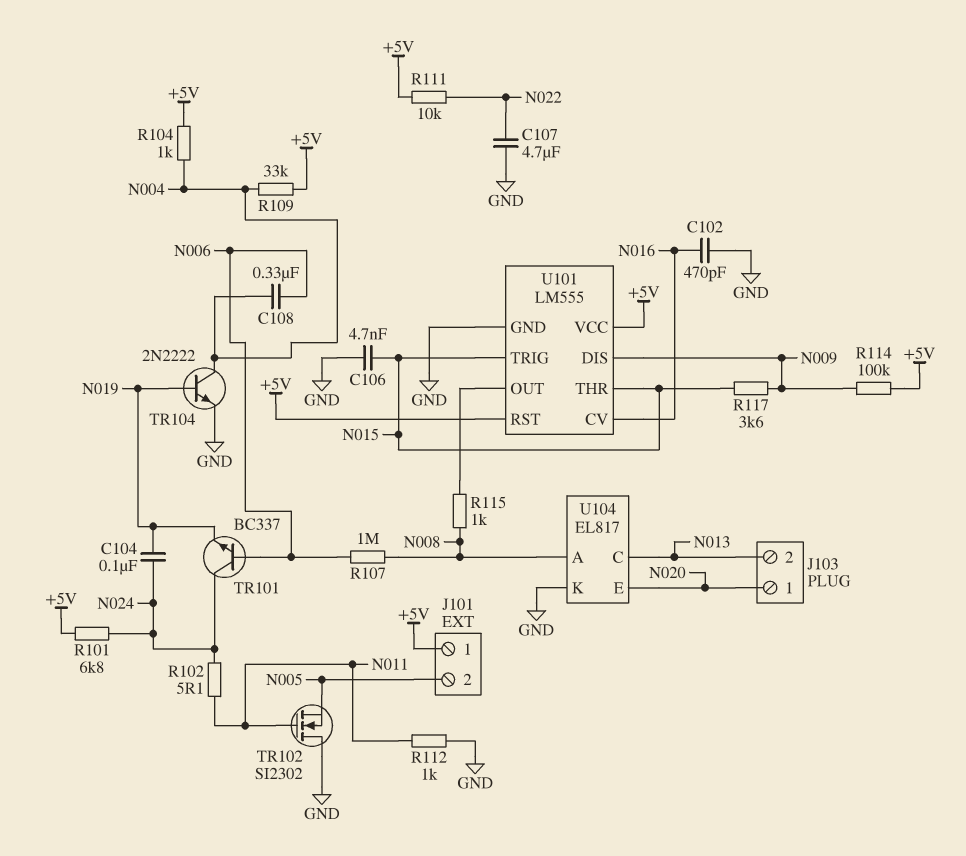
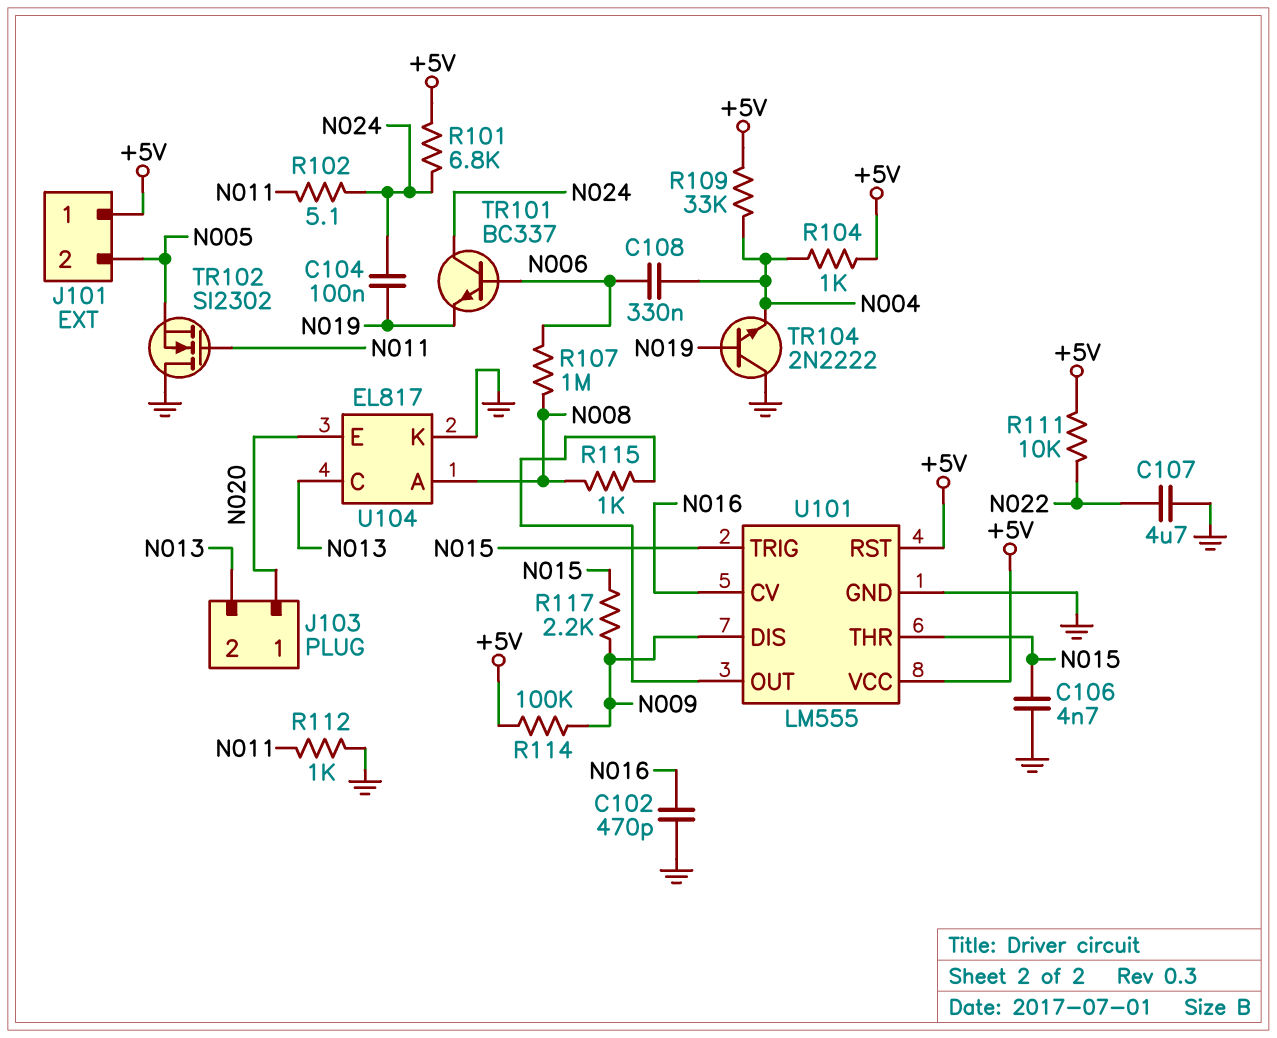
R117: 3.6k (N009, N015) -> 2.2k (N009, N015)
TR104: NPN 2N2222 (B N019, C N004, E GND) -> NPN 2N2222 (B N019, C GND, E N004)

